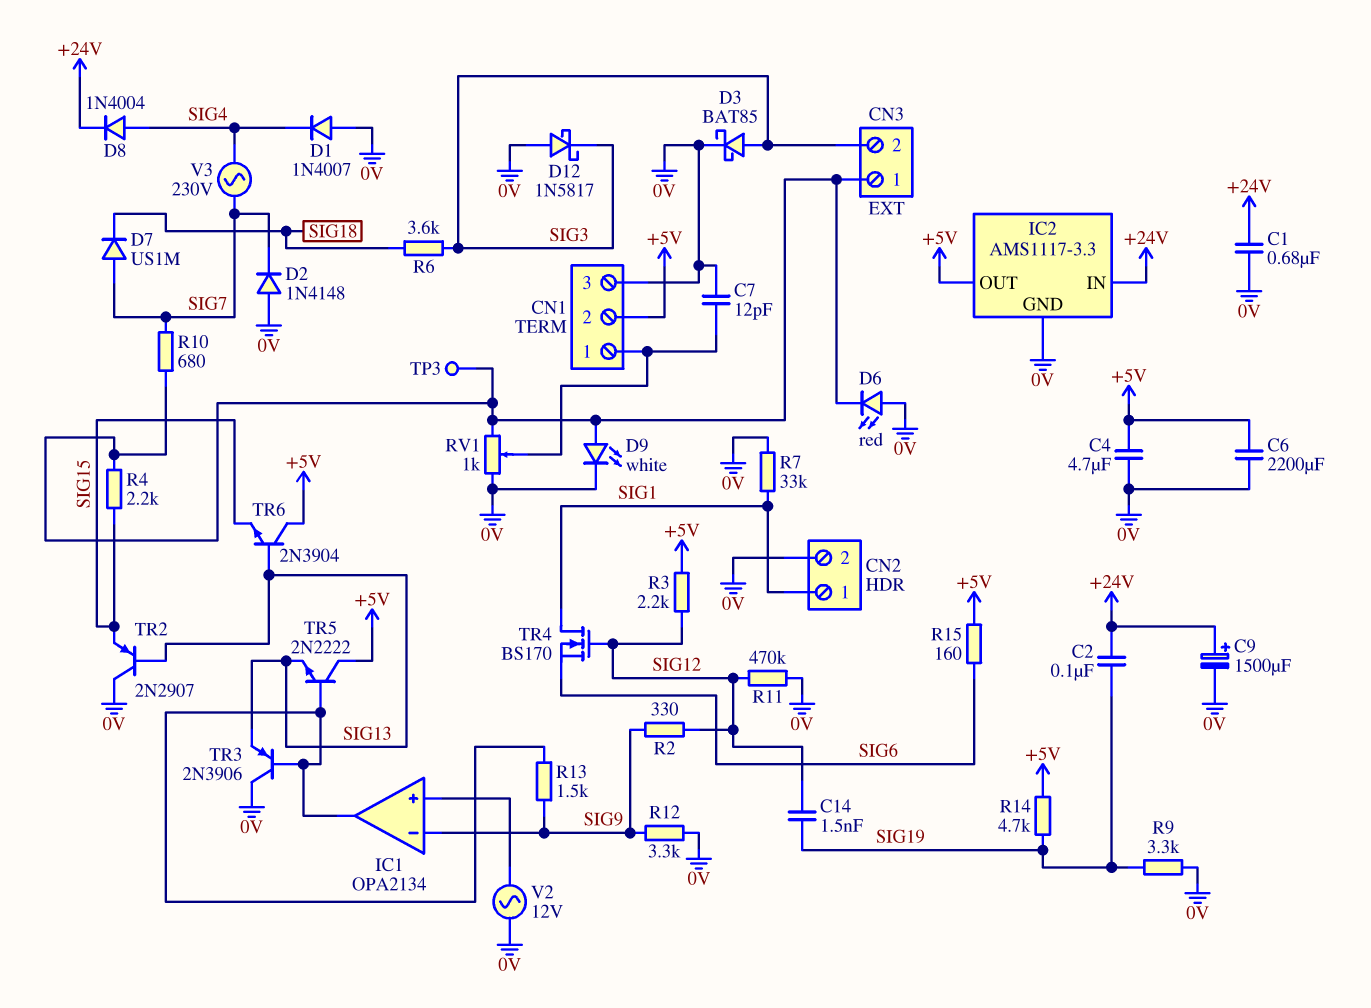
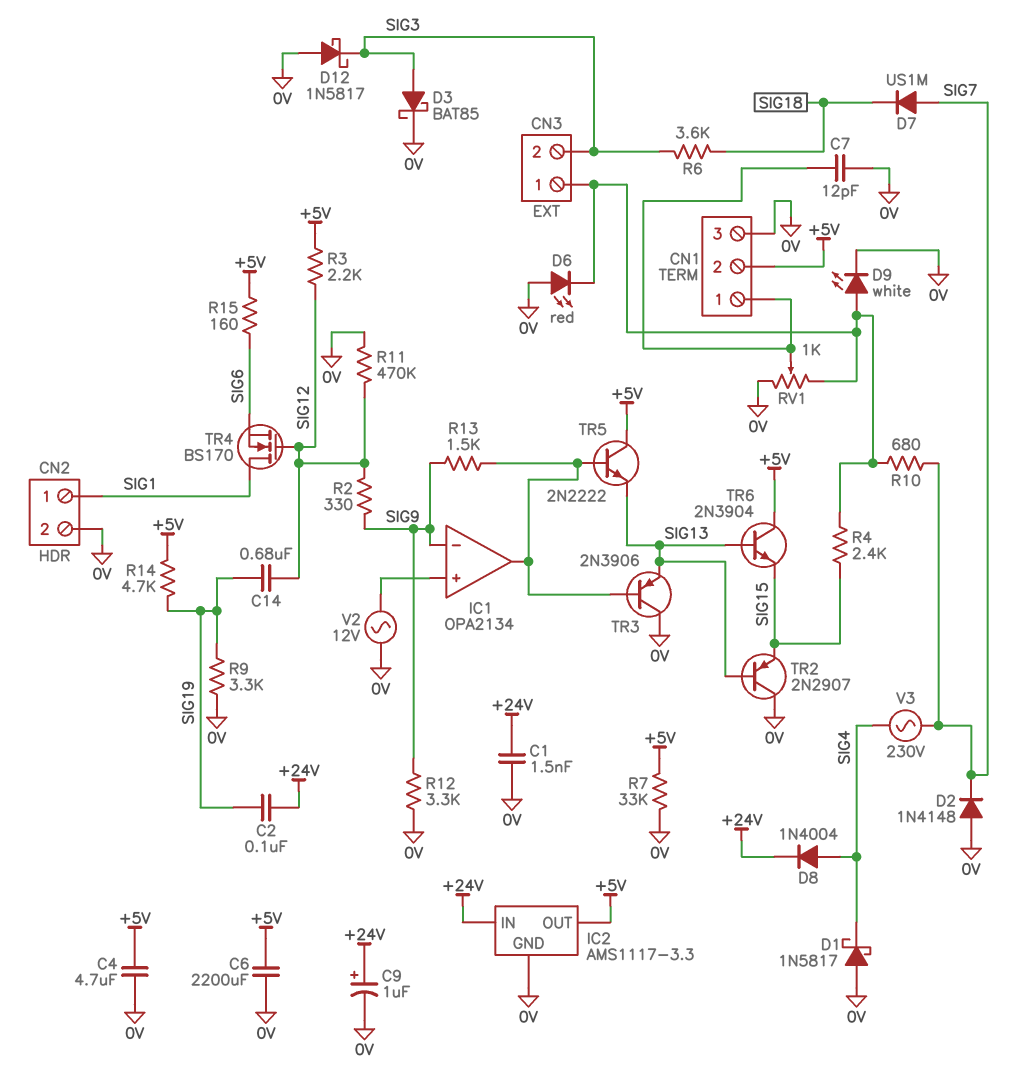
C1: 680nF (+24V, 0V) -> 1.5nF (+24V, 0V)
C9: 1500uF (plus +24V, minus 0V) -> 1uF (plus +24V, minus 0V)
C14: 1.5nF (SIG12, SIG19) -> 680nF (SIG12, SIG19)
D1: diode 1N4007 (A 0V, K SIG4) -> schottky 1N5817 (A 0V, K SIG4)
R4: 2.2k (CN3/1, SIG15) -> 2.4k (CN3/1, SIG15)
R7: 33k (0V, SIG1) -> 33k (+5V, 0V)
TP3: test point (CN3/1) -> none

